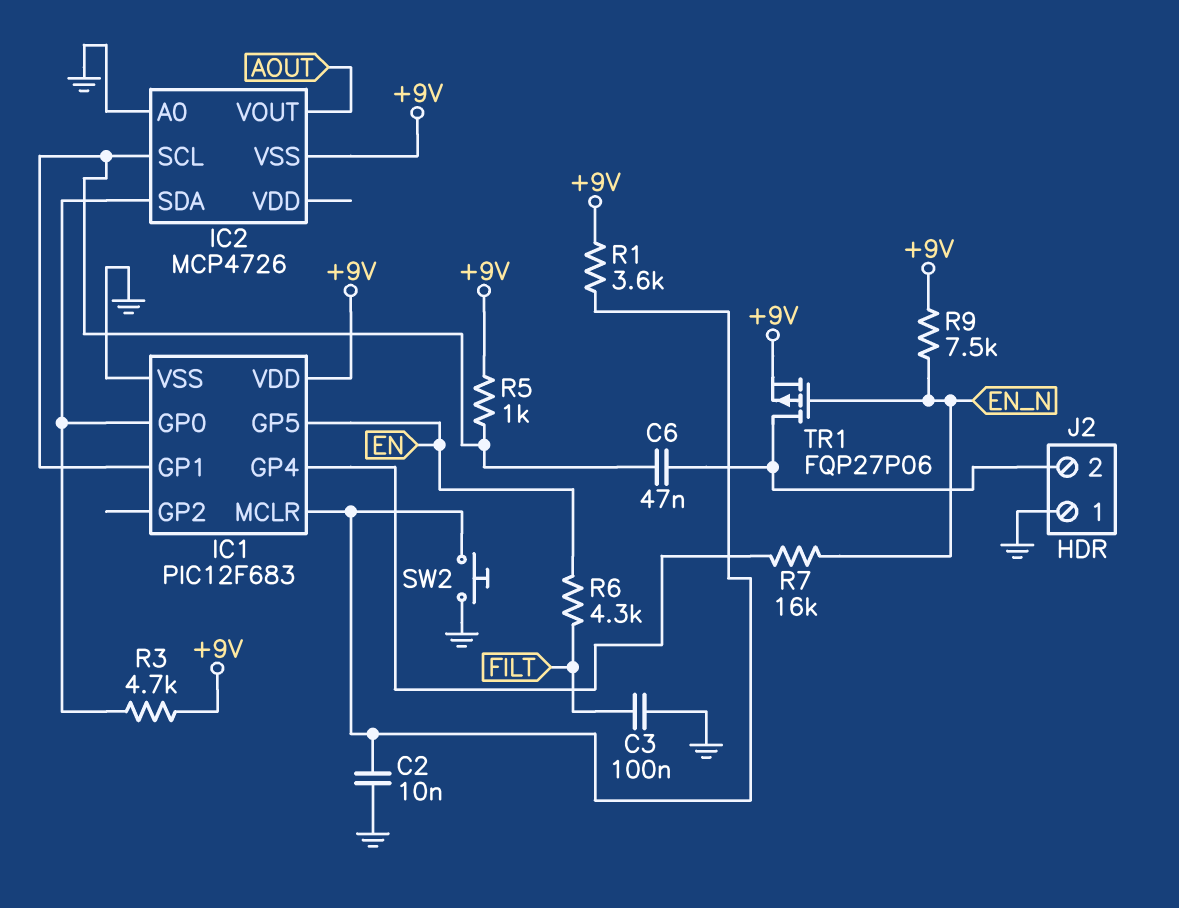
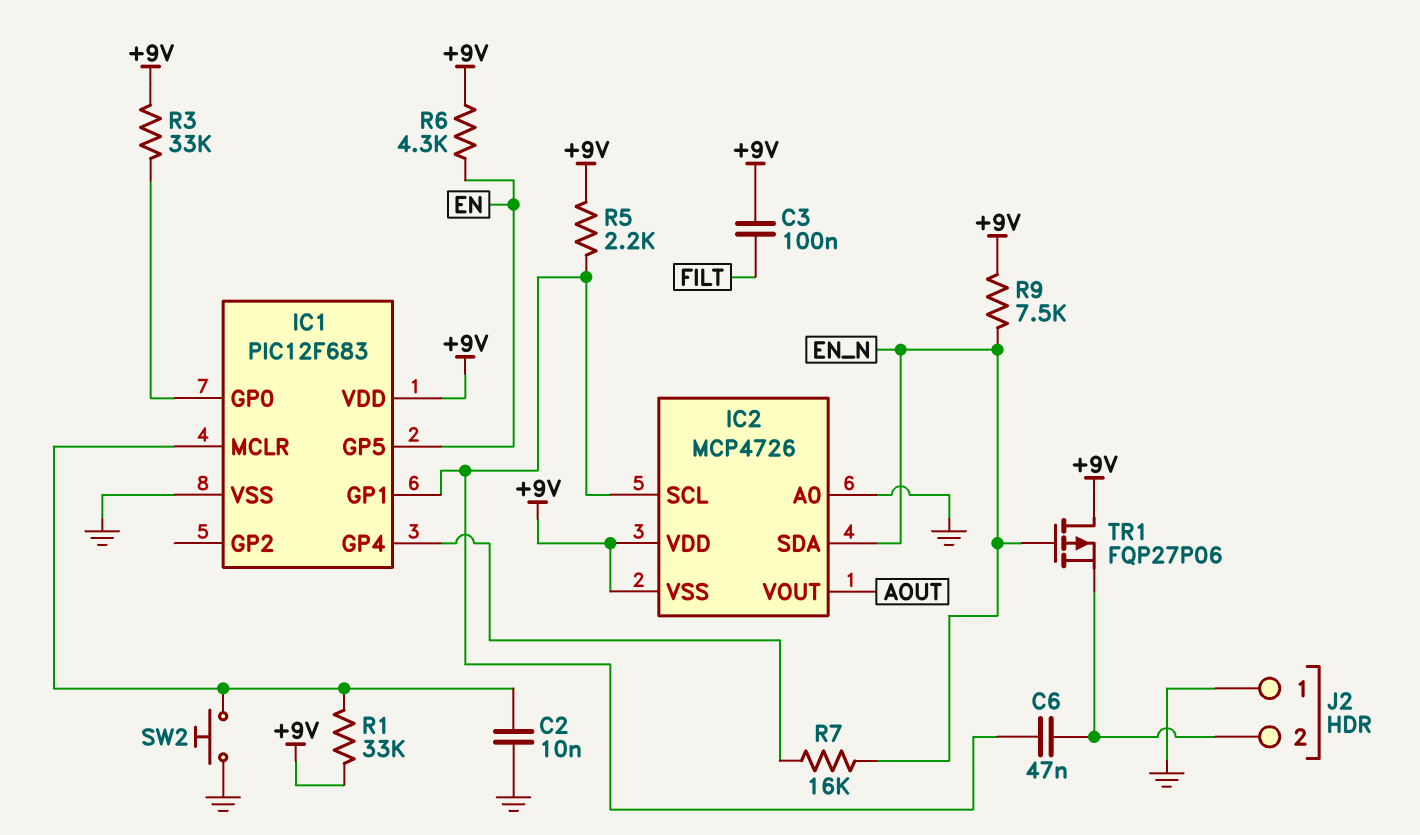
C3: 100nF (FILT, GND) -> 100nF (+9V, FILT)
IC2 pin SDA: IC1/GP0 -> EN_N
IC2 pin VDD: none -> +9V
R1: 3.6k (+9V, IC1/MCLR) -> 33k (+9V, IC1/MCLR)
R3: 4.7k (+9V, IC1/GP0) -> 33k (+9V, IC1/GP0)
R5: 1k (+9V, IC1/GP1) -> 2.2k (+9V, IC1/GP1)
R6: 4.3k (EN, FILT) -> 4.3k (+9V, EN)
TR1: PMOS FQP27P06 (G EN_N, D J2/2, S +9V) -> PMOS FQP27P06 (G EN_N, D +9V, S J2/2)

